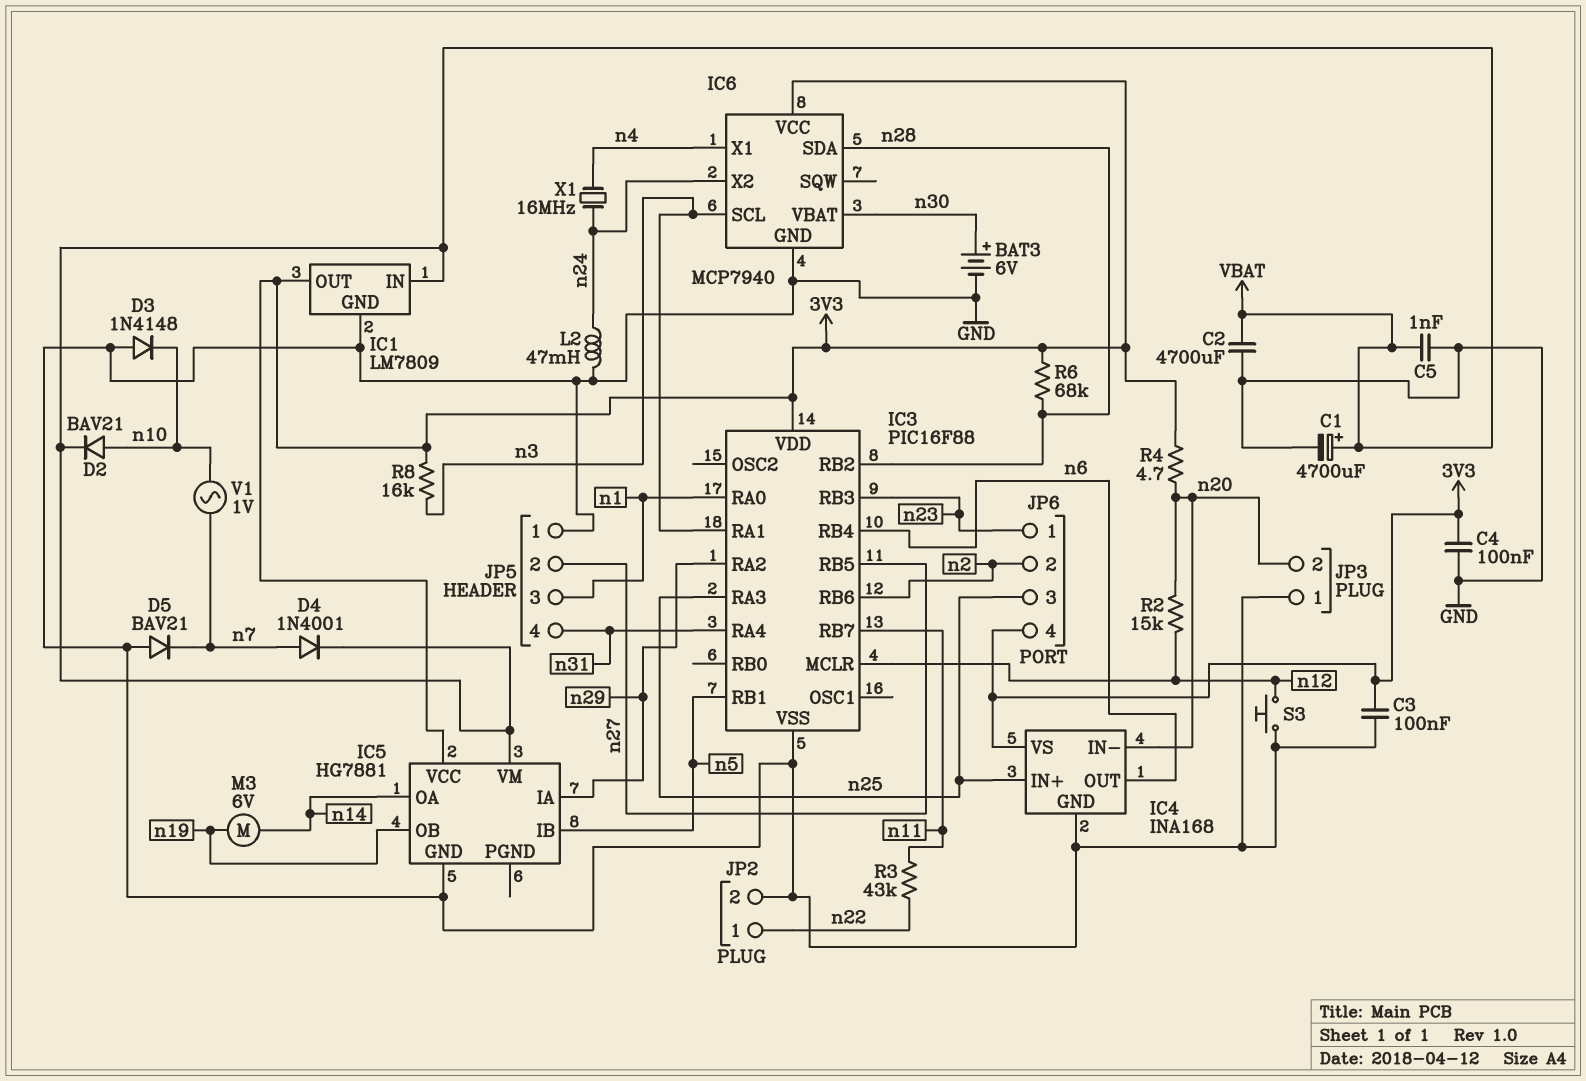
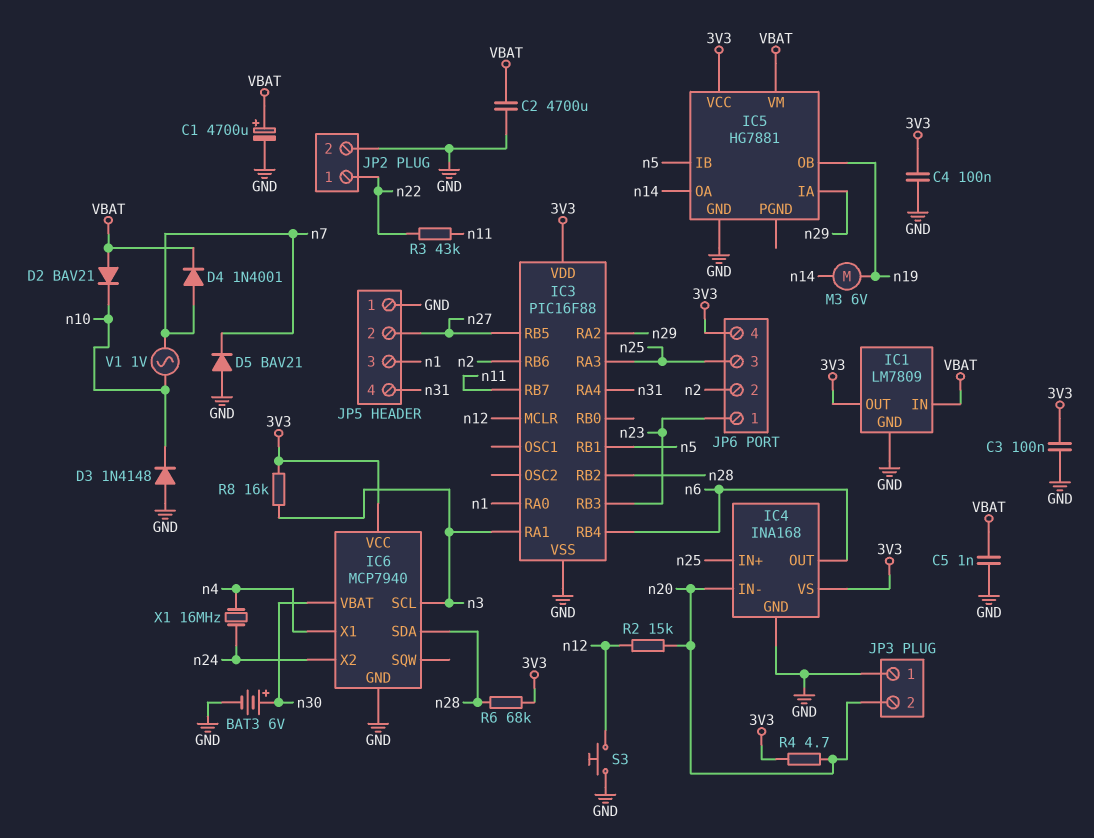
D2: diode BAV21 (A n10, K VBAT) -> diode BAV21 (A VBAT, K n10)
L2: 47mH (GND, n24) -> none

